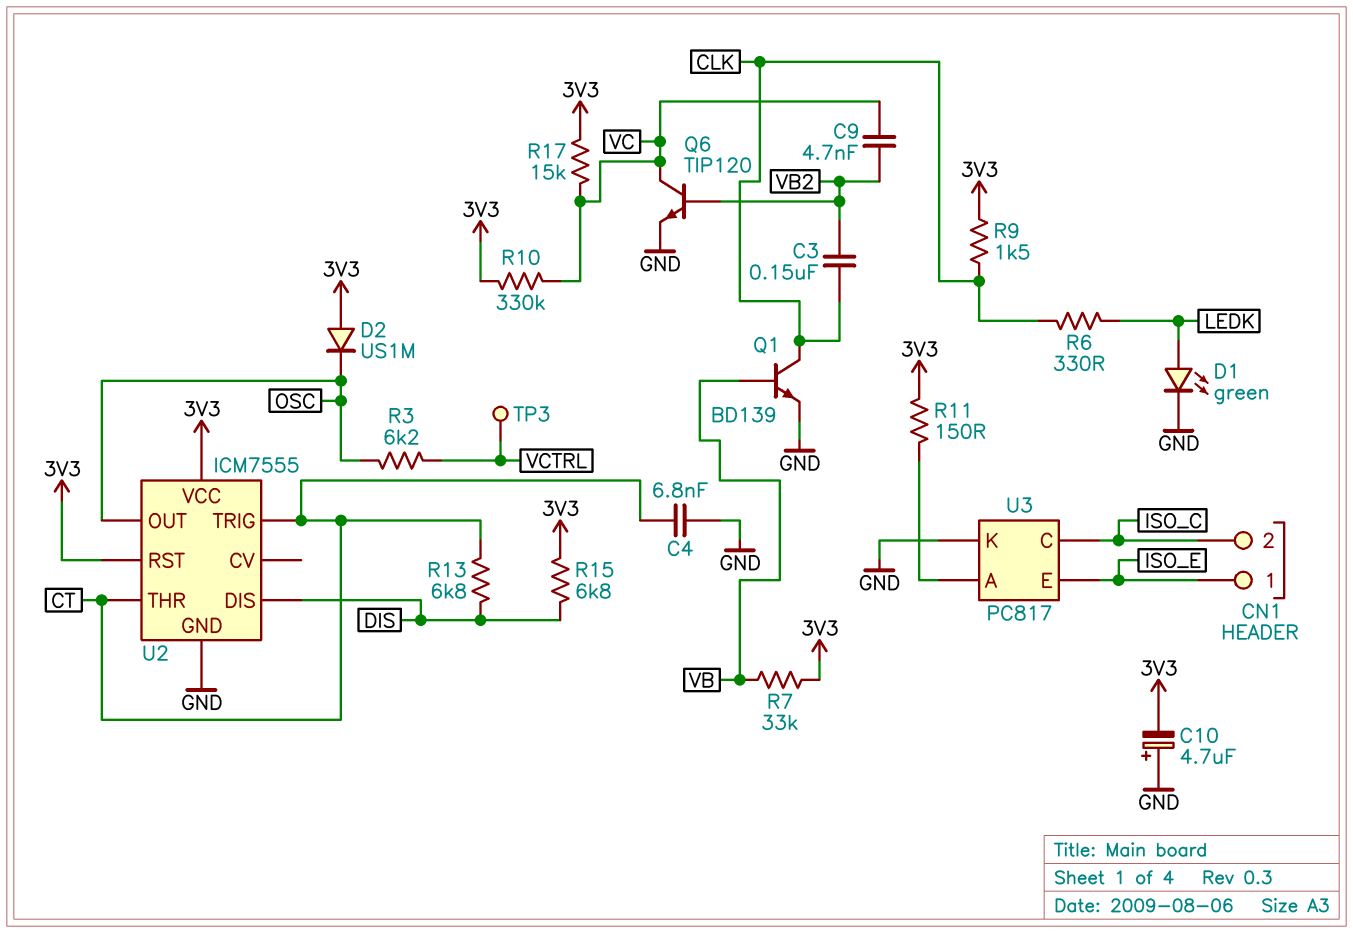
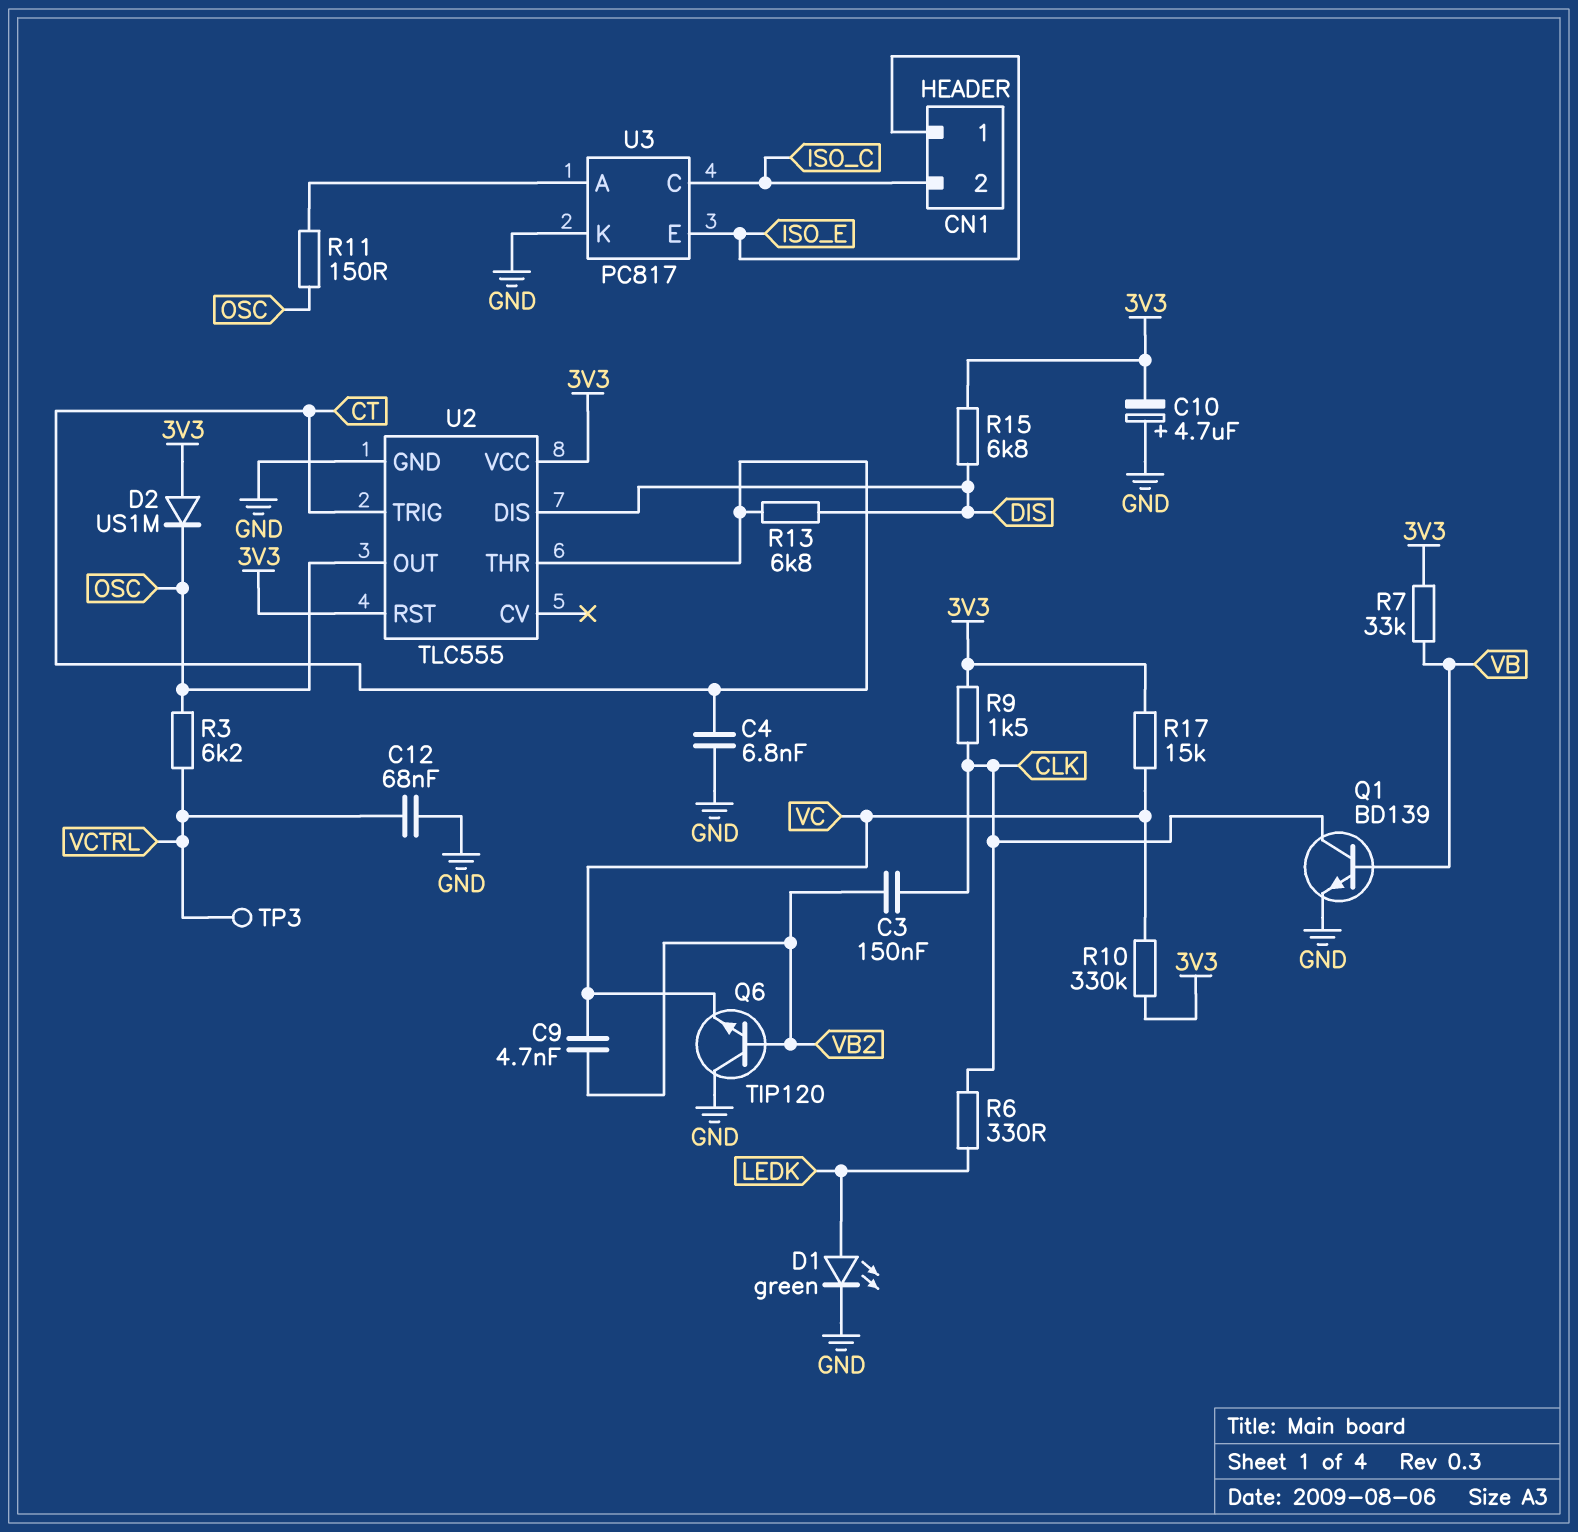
C12: none -> 68nF (GND, VCTRL)
Q6: NPN TIP120 (B VB2, C VC, E GND) -> NPN TIP120 (B VB2, C GND, E VC)
R11: 150 (3V3, U3/A) -> 150 (OSC, U3/A)
U2: ICM7555 -> TLC555

